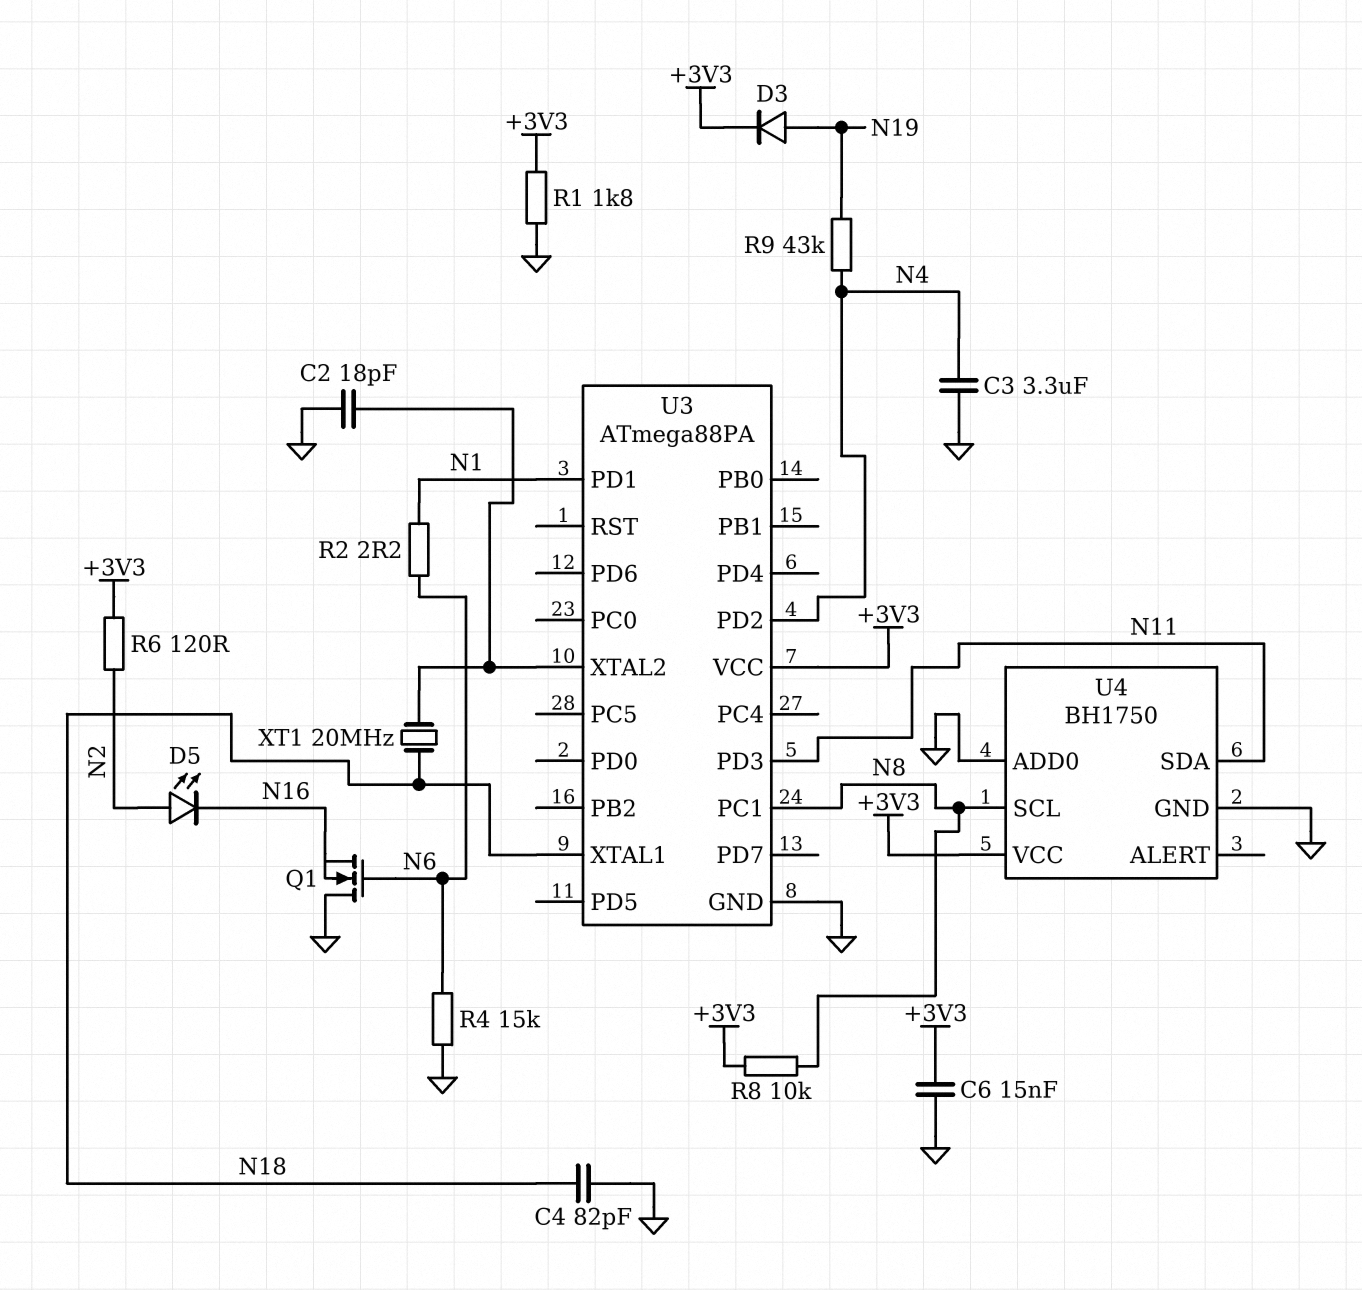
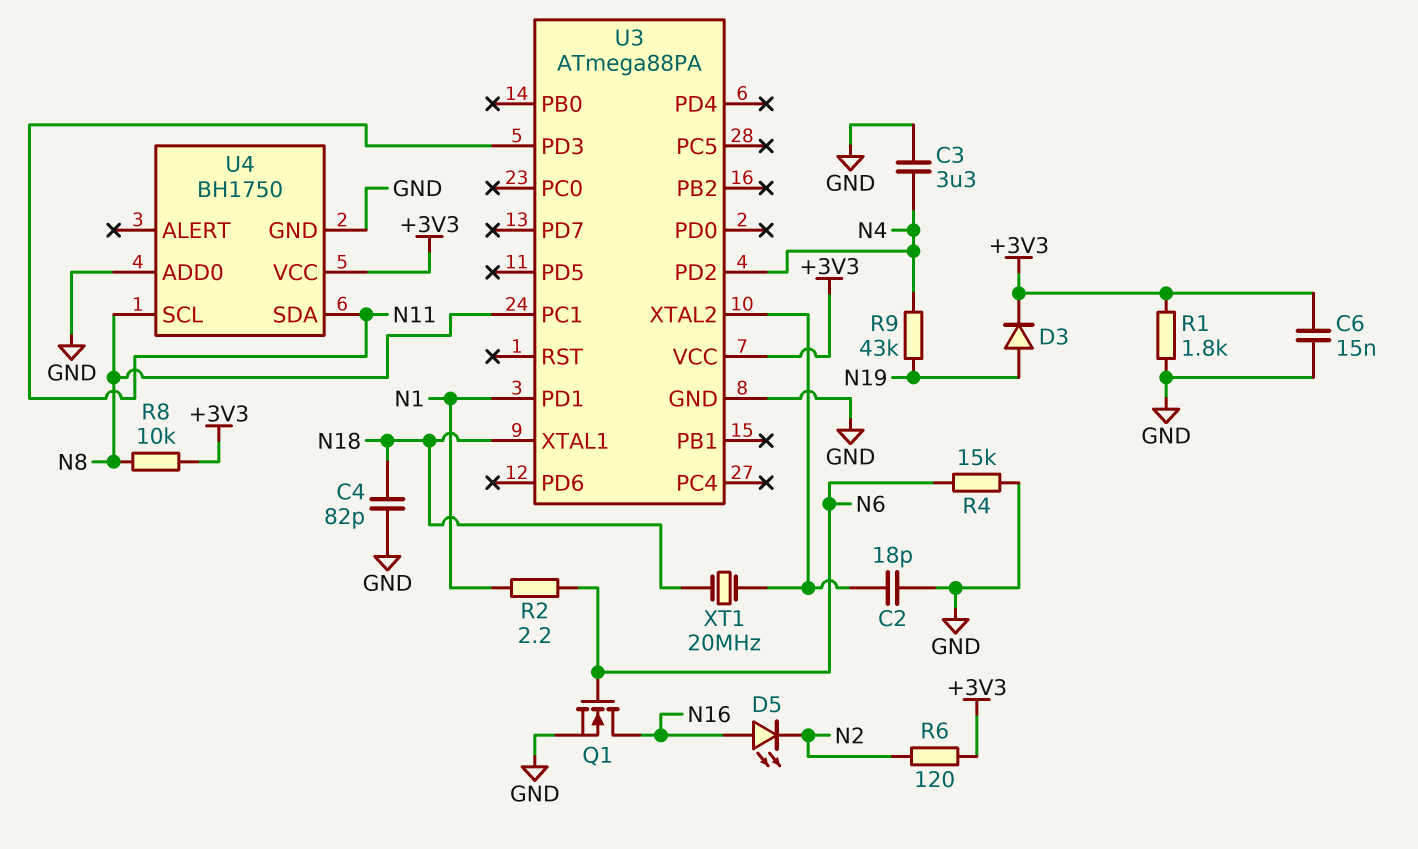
D5: LED (A N2, K N16) -> LED (A N16, K N2)
Q1: NMOS (G N6, D GND, S N16) -> NMOS (G N6, D N16, S GND)

